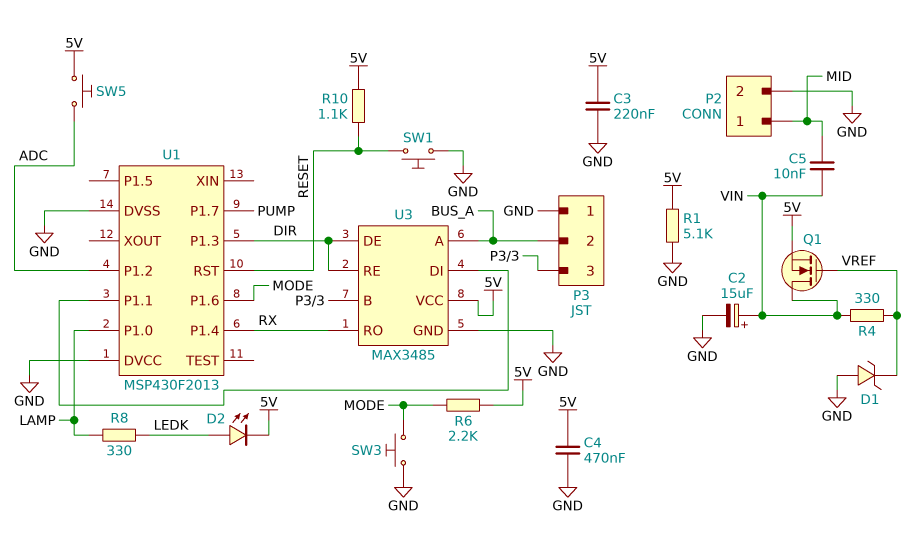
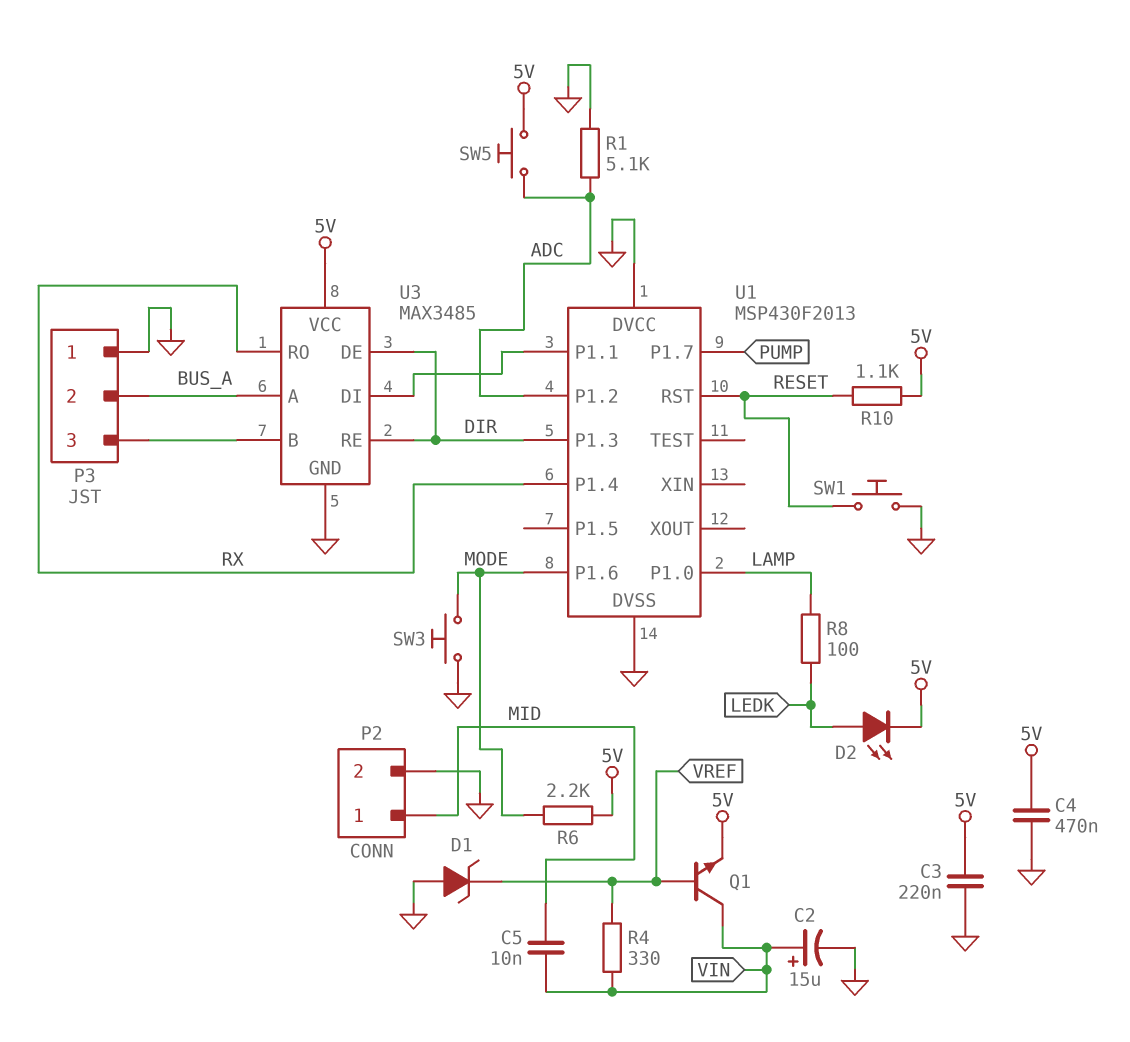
Q1: NMOS (G VREF, D VIN, S 5V) -> NPN (B VREF, C VIN, E 5V)
R1: 5.1k (5V, GND) -> 5.1k (ADC, GND)
R8: 330 (LAMP, LEDK) -> 100 (LAMP, LEDK)

